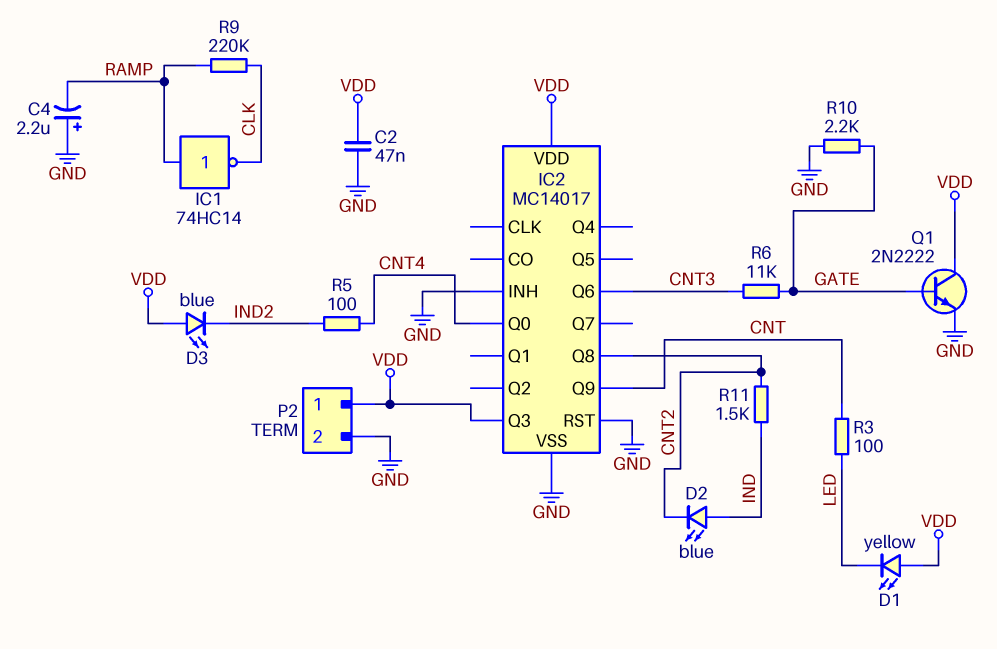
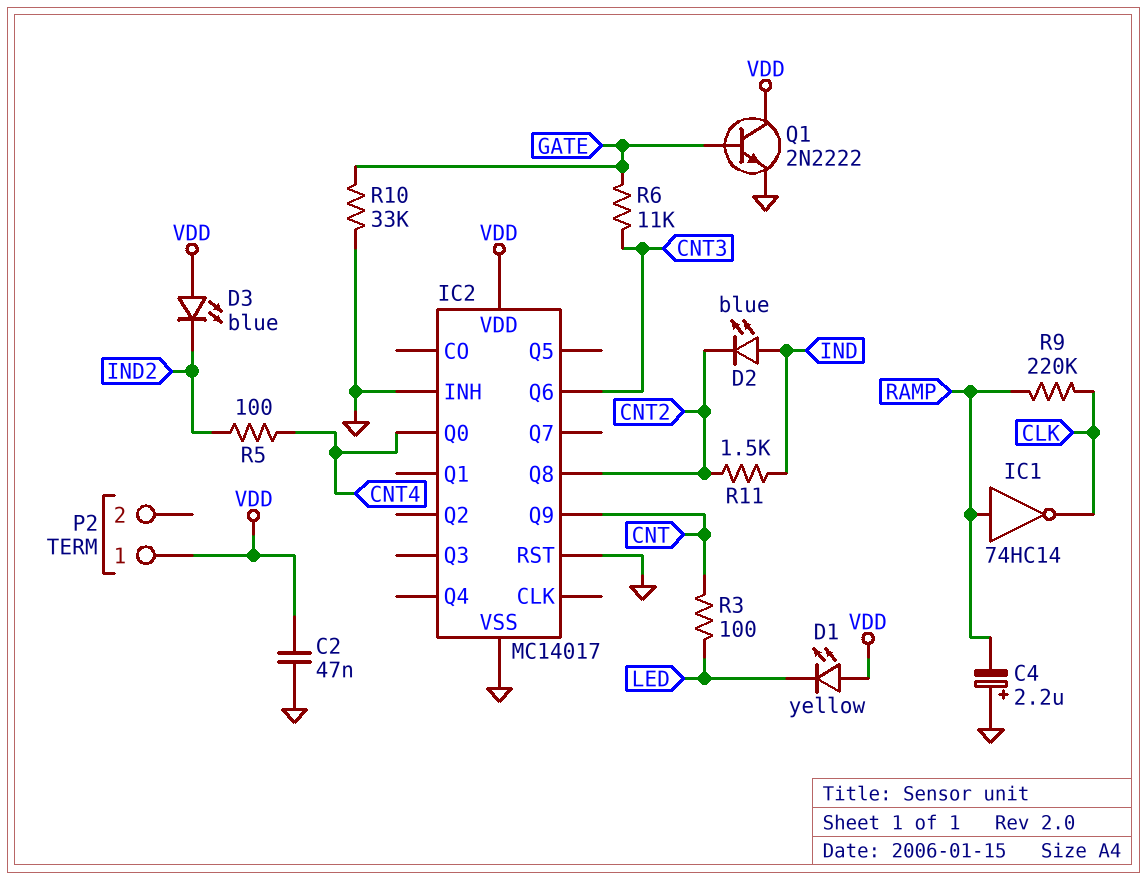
IC2 pin Q3: VDD -> none
P2 pin 2: GND -> none
R10: 2.2k (GATE, GND) -> 33k (GATE, GND)

